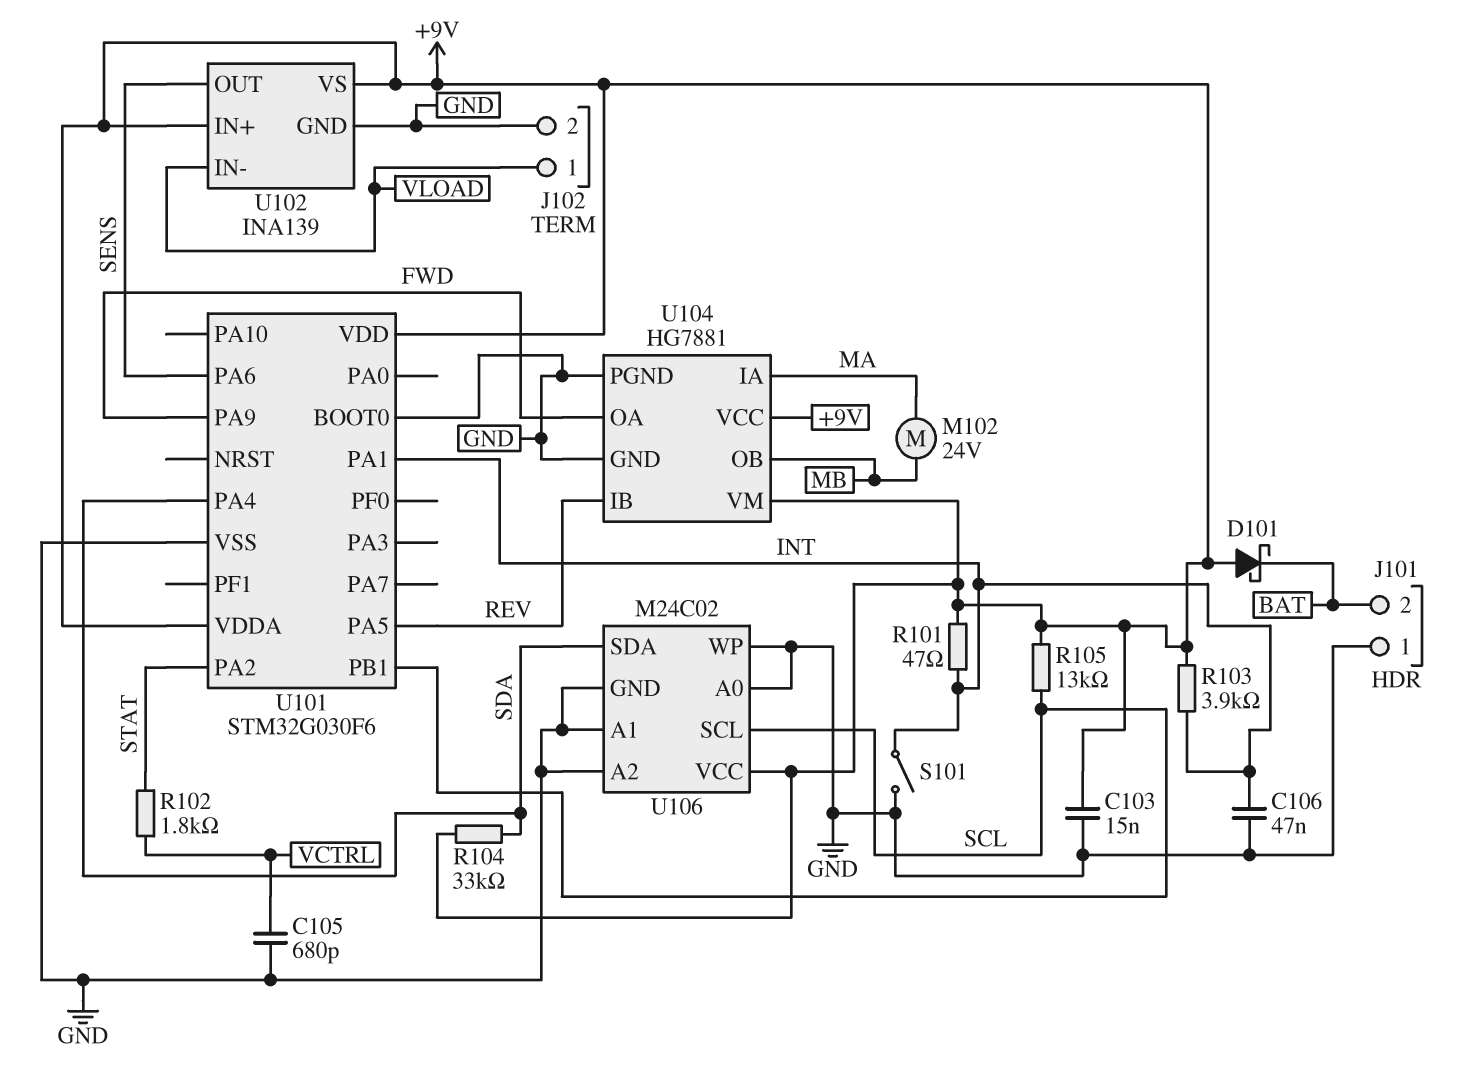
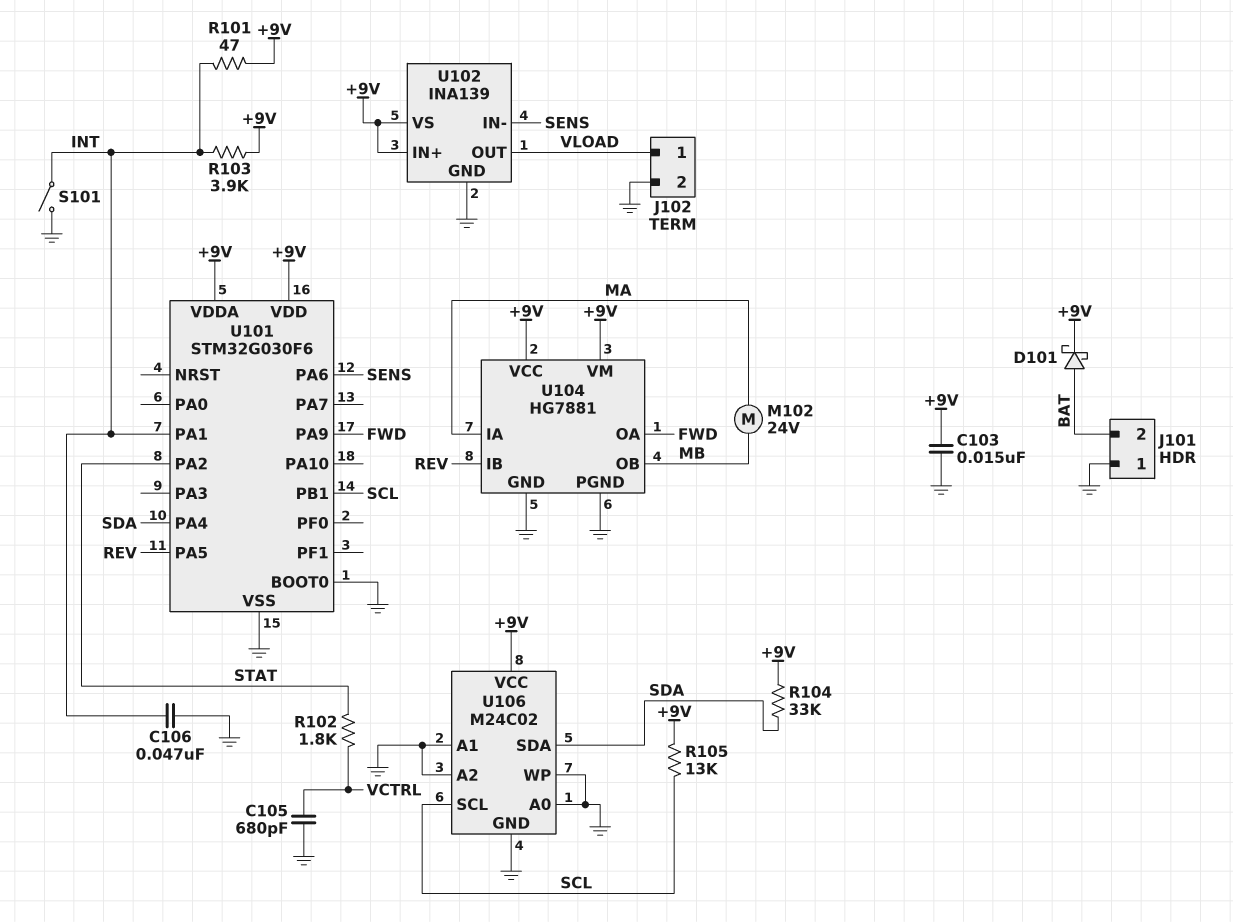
D101: schottky (A +9V, K BAT) -> schottky (A BAT, K +9V)
U102 pin IN-: VLOAD -> SENS
U102 pin OUT: SENS -> VLOAD

